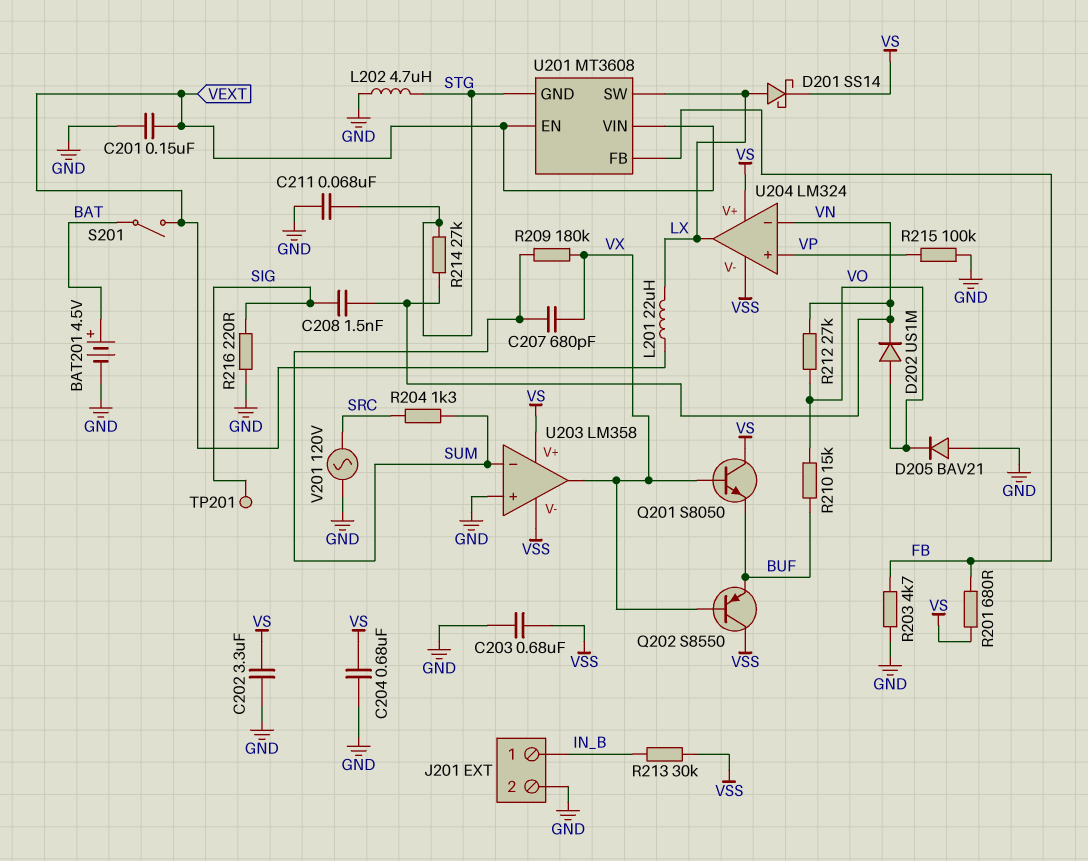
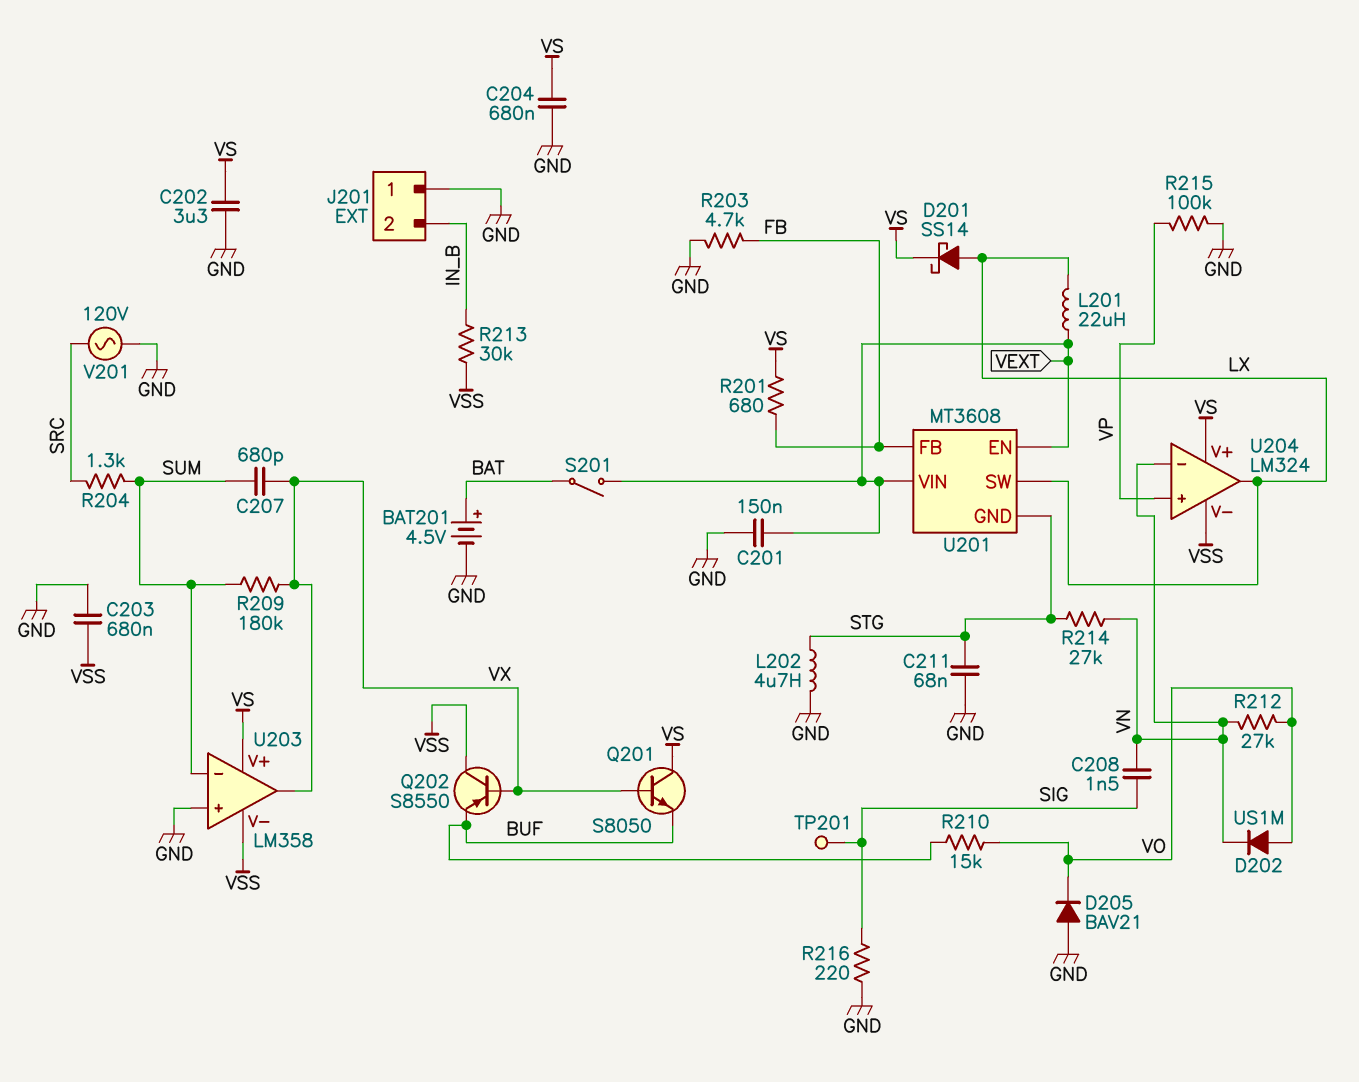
J201 pin 1: IN_B -> GND
J201 pin 2: GND -> IN_B

